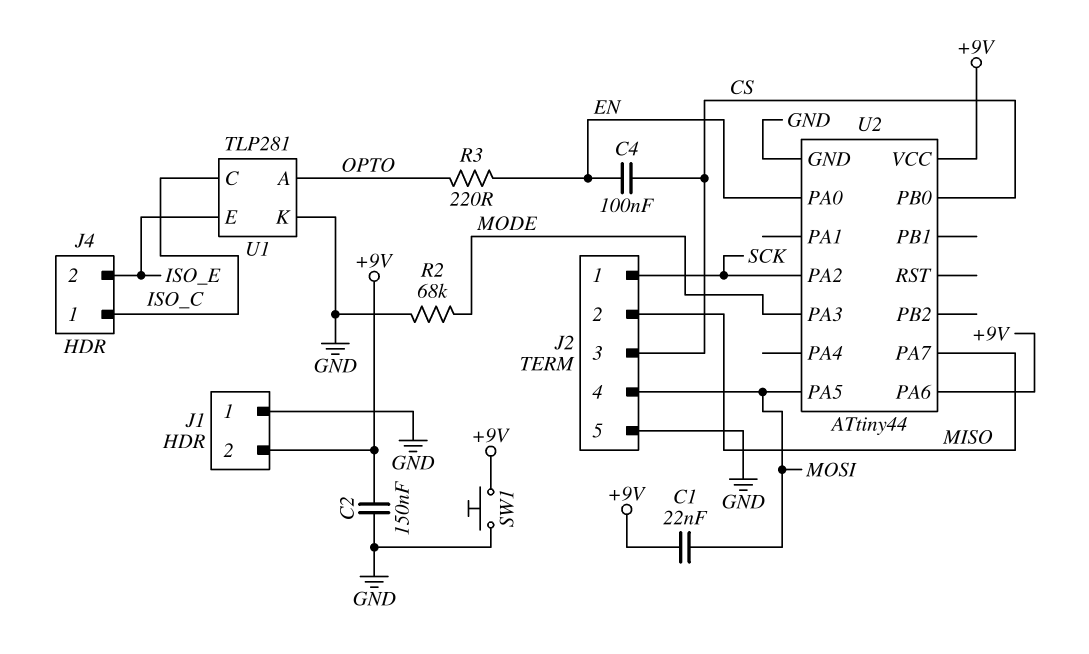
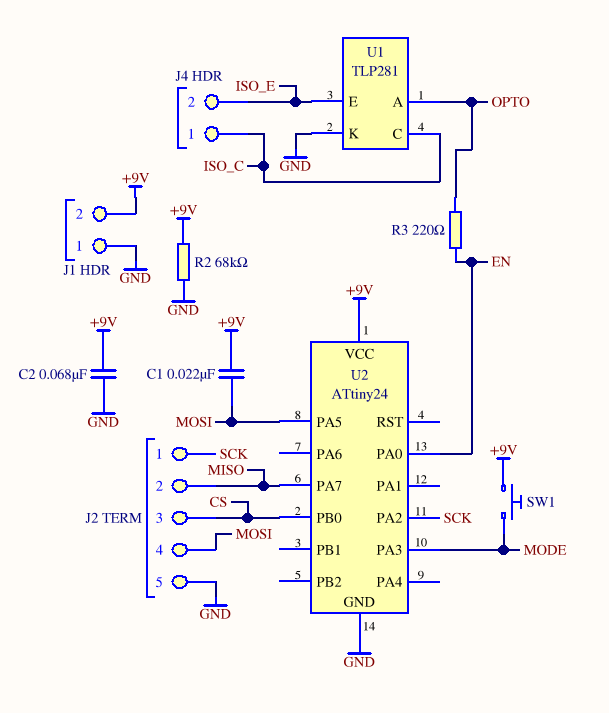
C2: 150nF (+9V, GND) -> 68nF (+9V, GND)
C4: 100nF (CS, EN) -> none
R2: 68k (GND, MODE) -> 68k (+9V, GND)
SW1: button (+9V, GND) -> button (+9V, MODE)
U2: ATtiny44 -> ATtiny24
U2 pin PA6: +9V -> none

